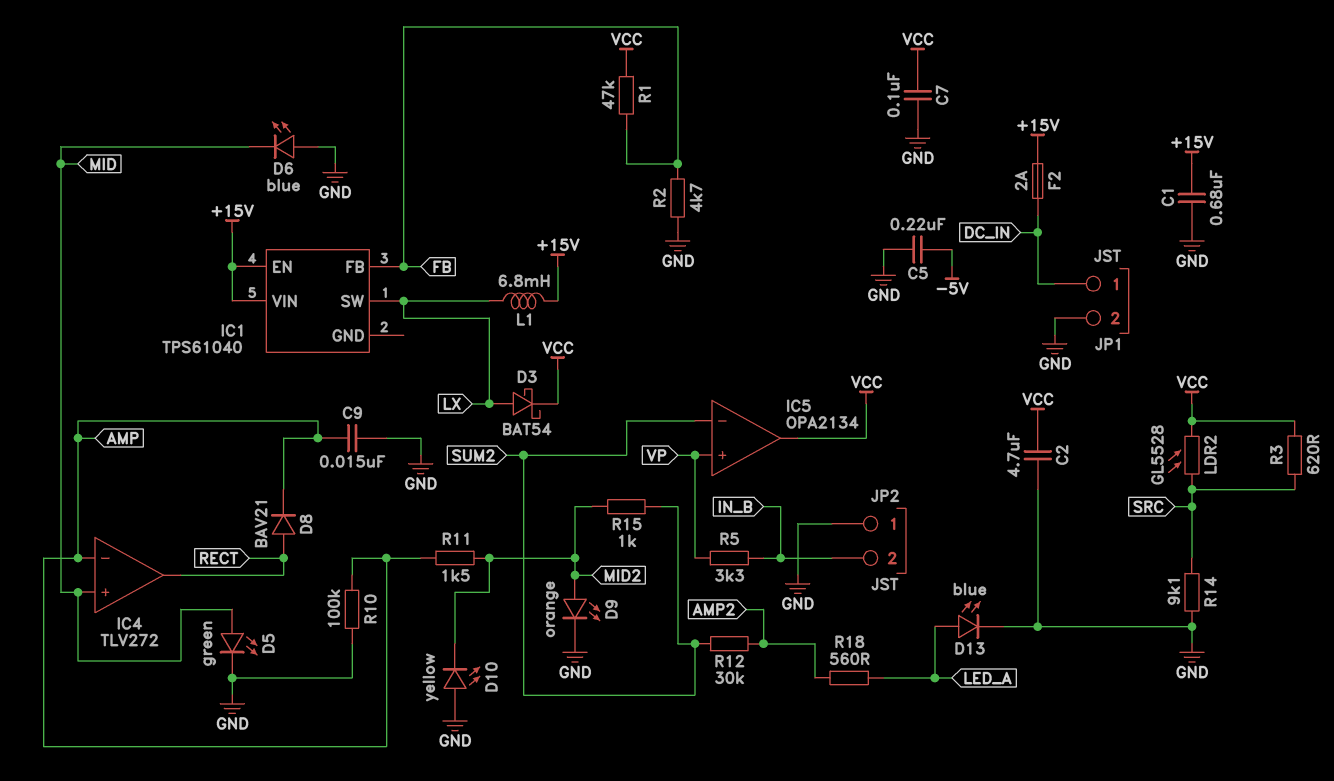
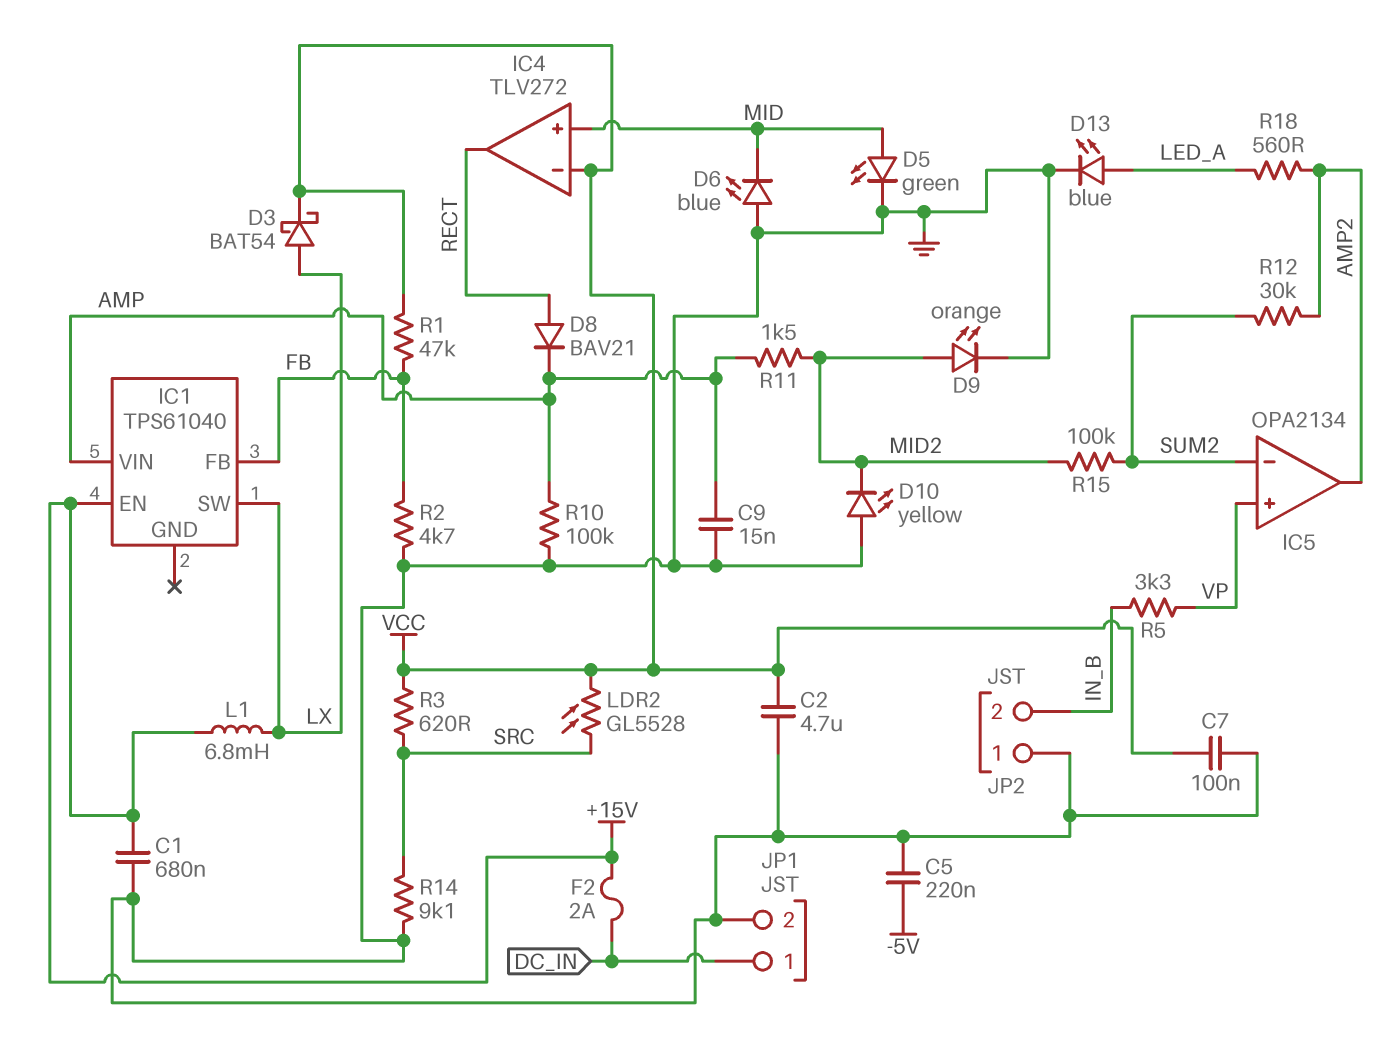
IC1 pin VIN: +15V -> AMP
IC4 pin in-: AMP -> VCC
IC5 pin out: VCC -> AMP2
R15: 1k (MID2, SUM2) -> 100k (MID2, SUM2)

